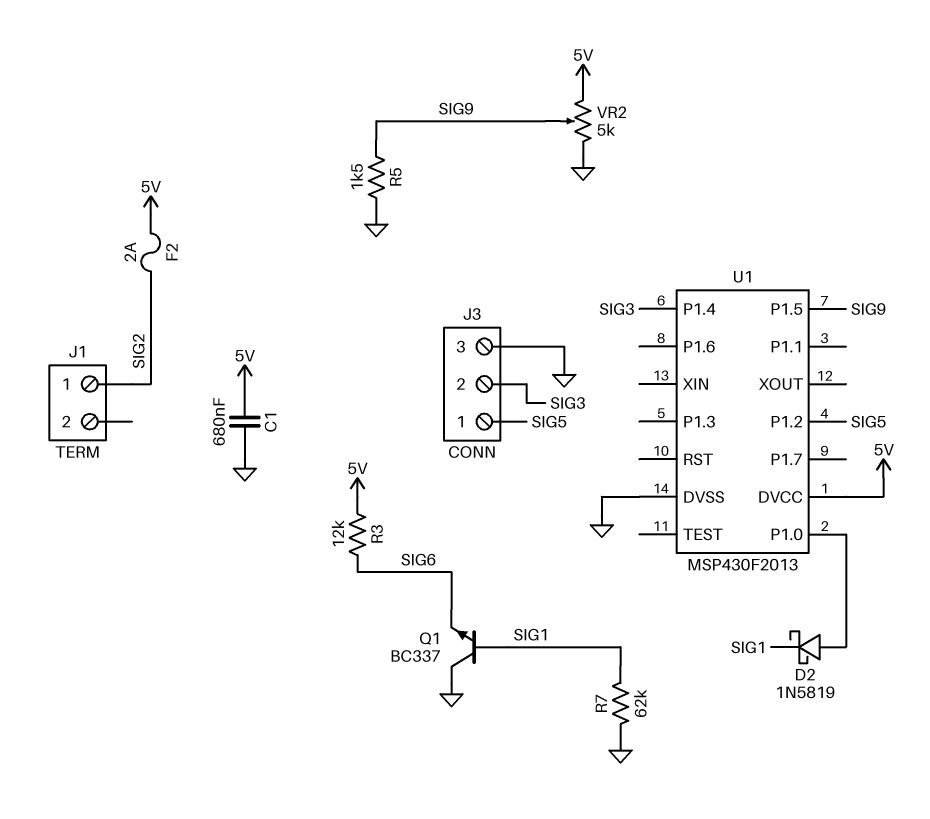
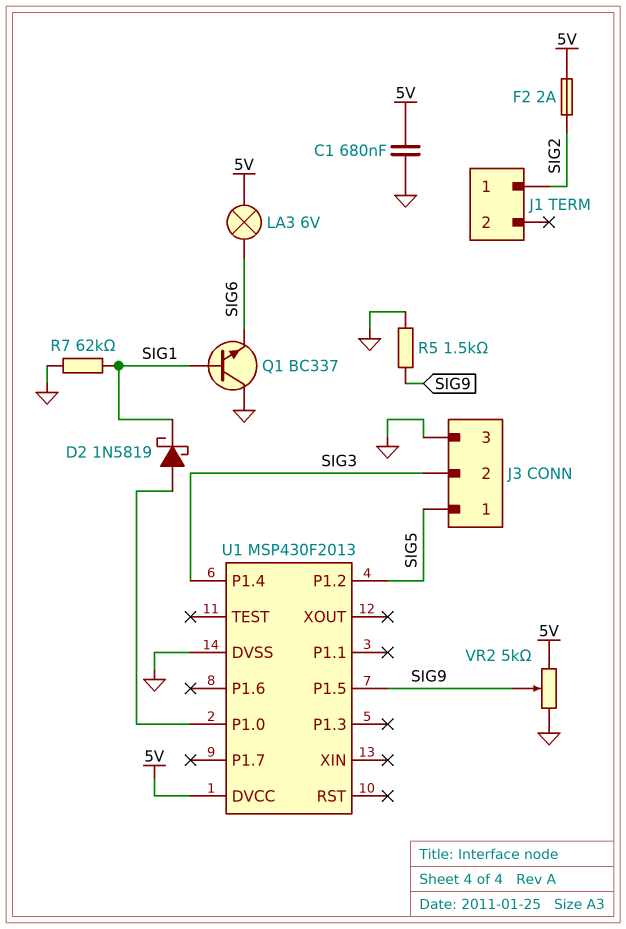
LA3: none -> lamp 6V (5V, SIG6)
R3: 12k (5V, SIG6) -> none

